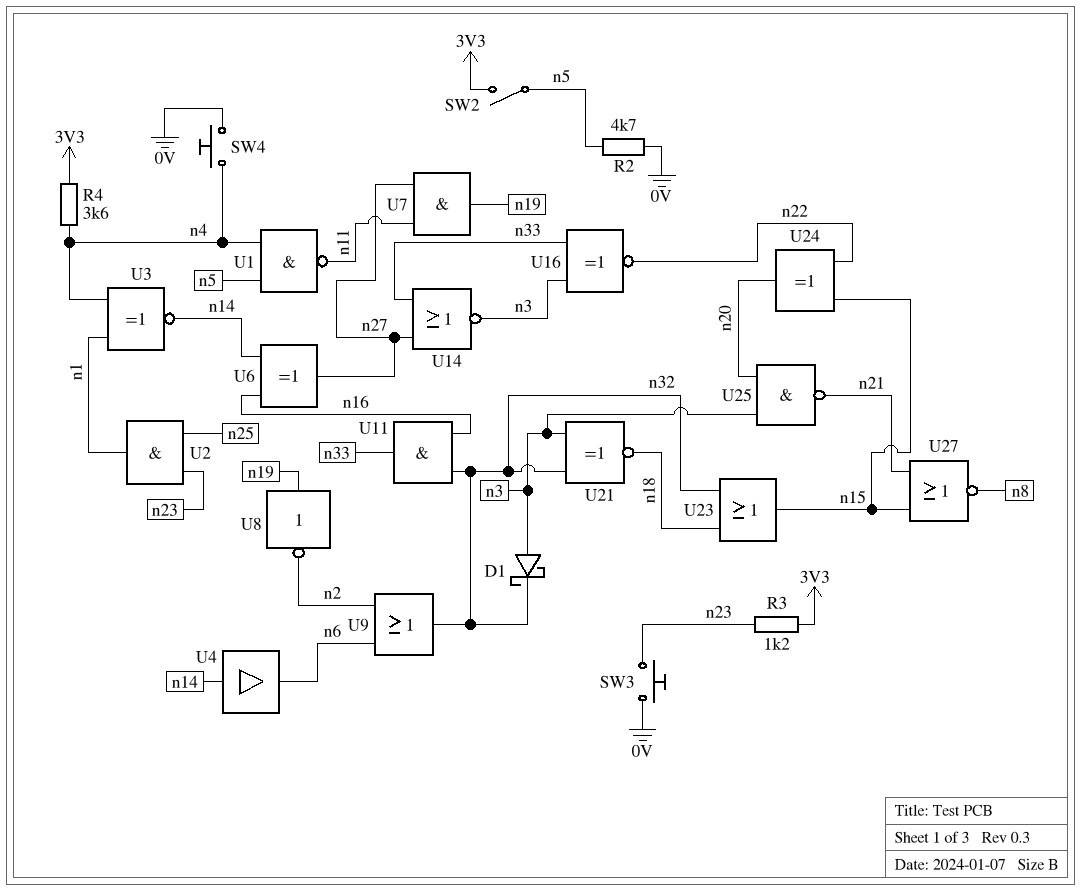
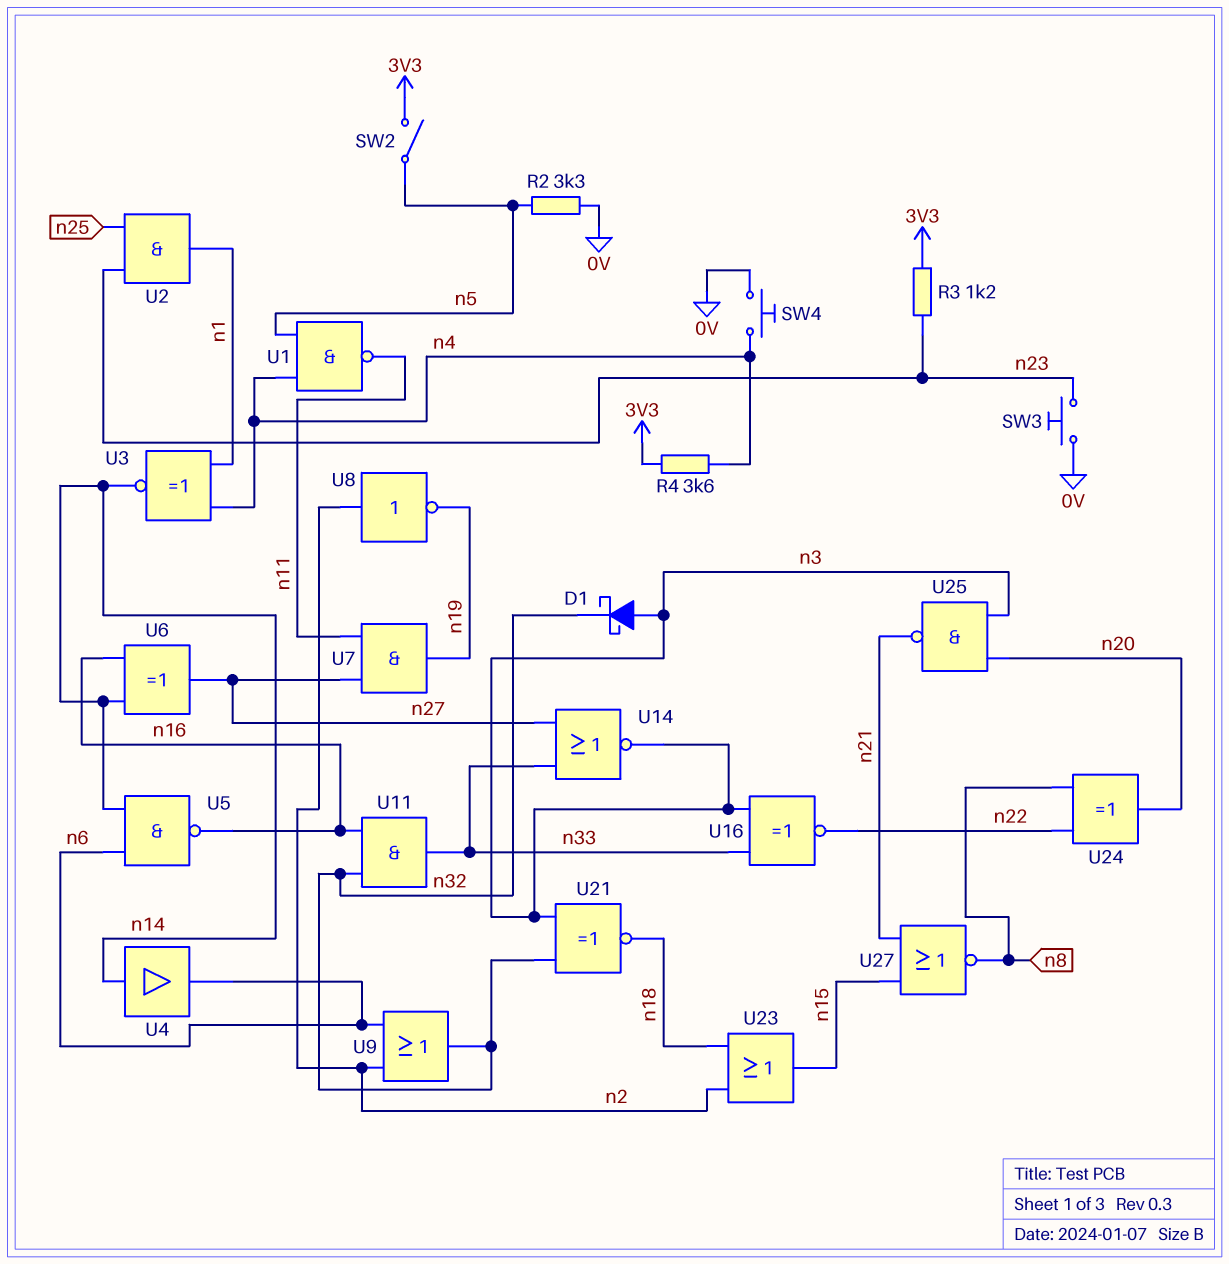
R2: 4.7k (0V, n5) -> 3.3k (0V, n5)
U5: none -> NAND (in n6, in n14, out n16)
U8: NOT (in n19, out n2) -> NOT (in n2, out n19)
U23: OR (in n18, in n32, out n15) -> OR (in n2, in n18, out n15)
U24: XOR (in n15, in n22, out n20) -> XOR (in n8, in n22, out n20)

